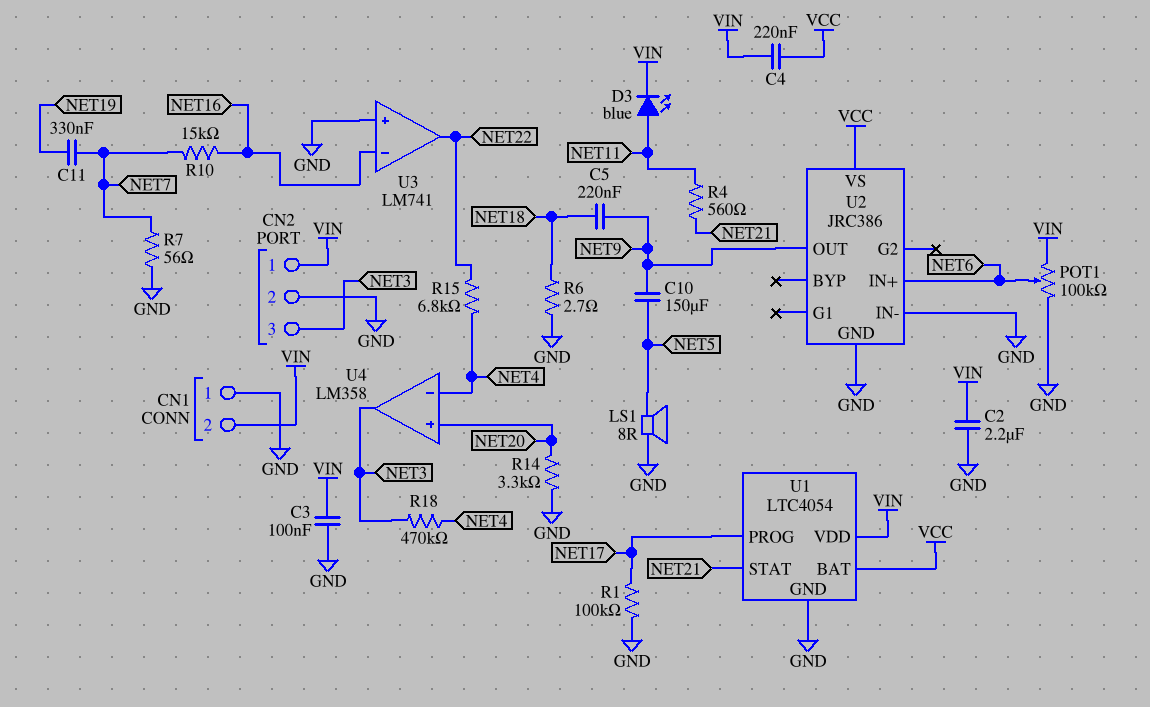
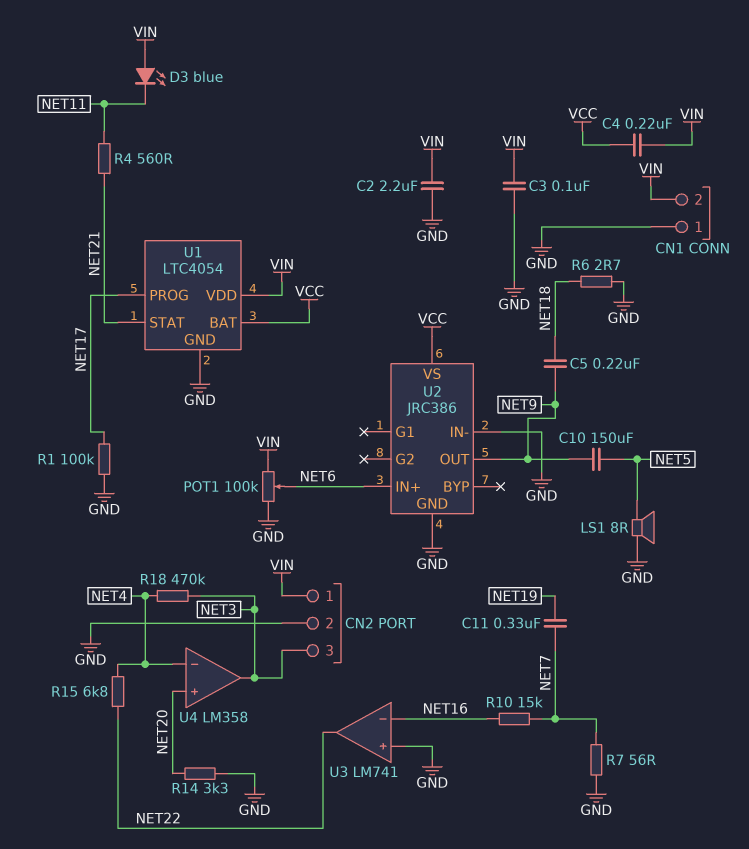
D3: LED blue (A NET11, K VIN) -> LED blue (A VIN, K NET11)

